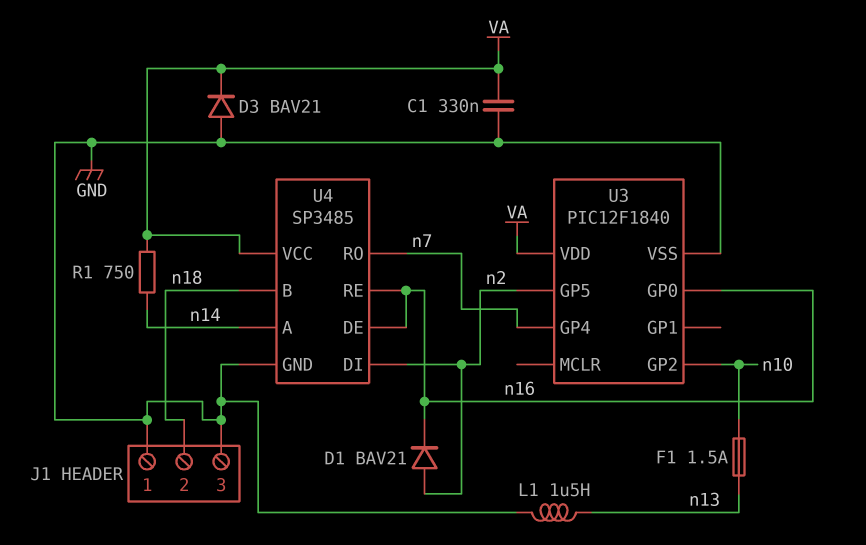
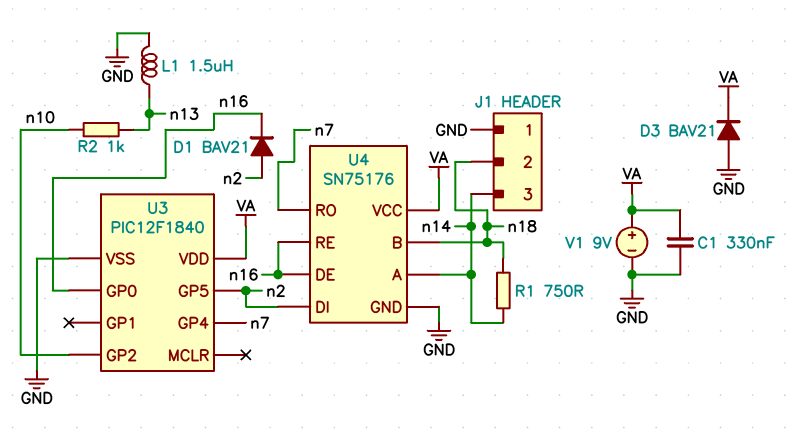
F1: 1.5A (n10, n13) -> none
J1 pin 3: GND -> n14
R1: 750 (VA, n14) -> 750 (n14, n18)
R2: none -> 1k (n10, n13)
U4: SP3485 -> SN75176
V1: none -> 9V (plus VA, minus GND)

